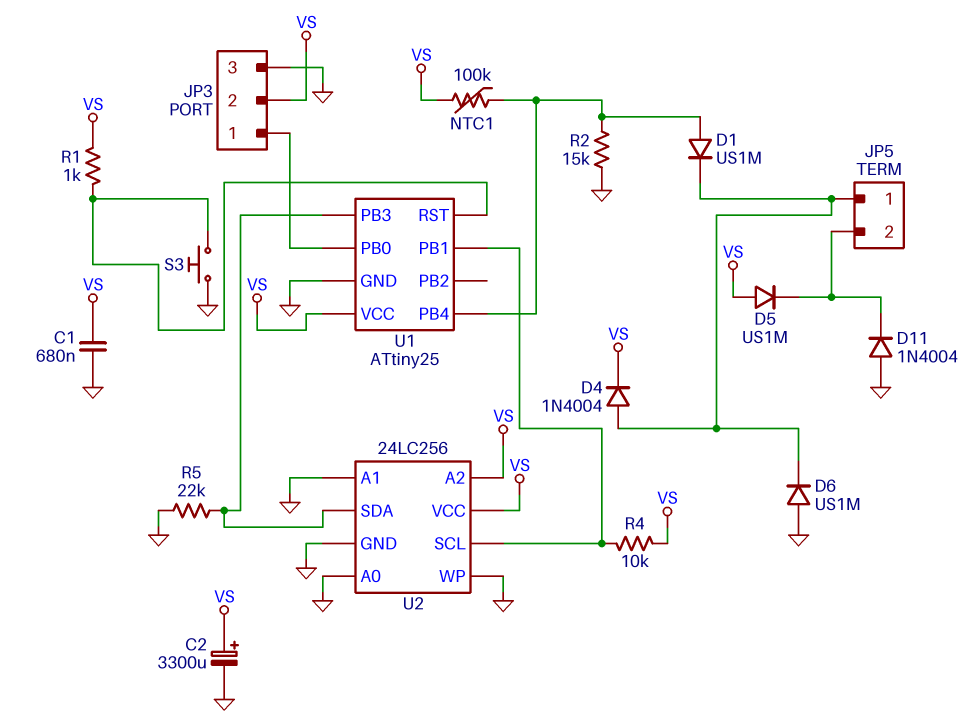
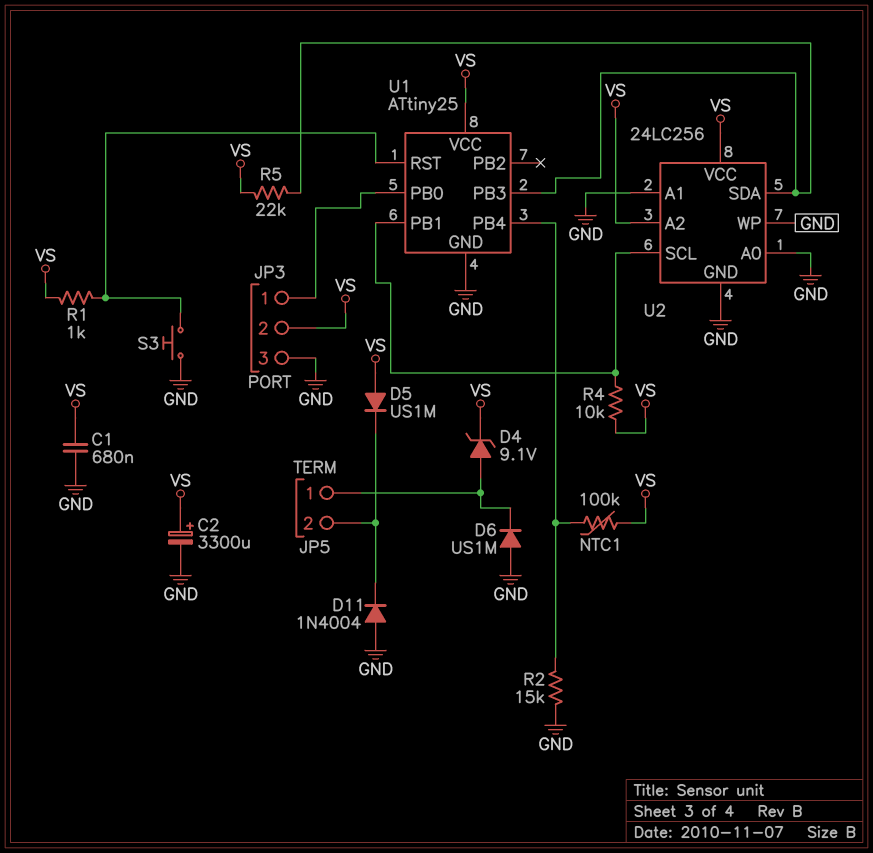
D1: diode US1M (A U1/PB4, K JP5/1) -> none
D4: diode 1N4004 (A JP5/1, K VS) -> zener 9.1V (A JP5/1, K VS)
R5: 22k (GND, U1/PB3) -> 22k (U1/PB3, VS)

